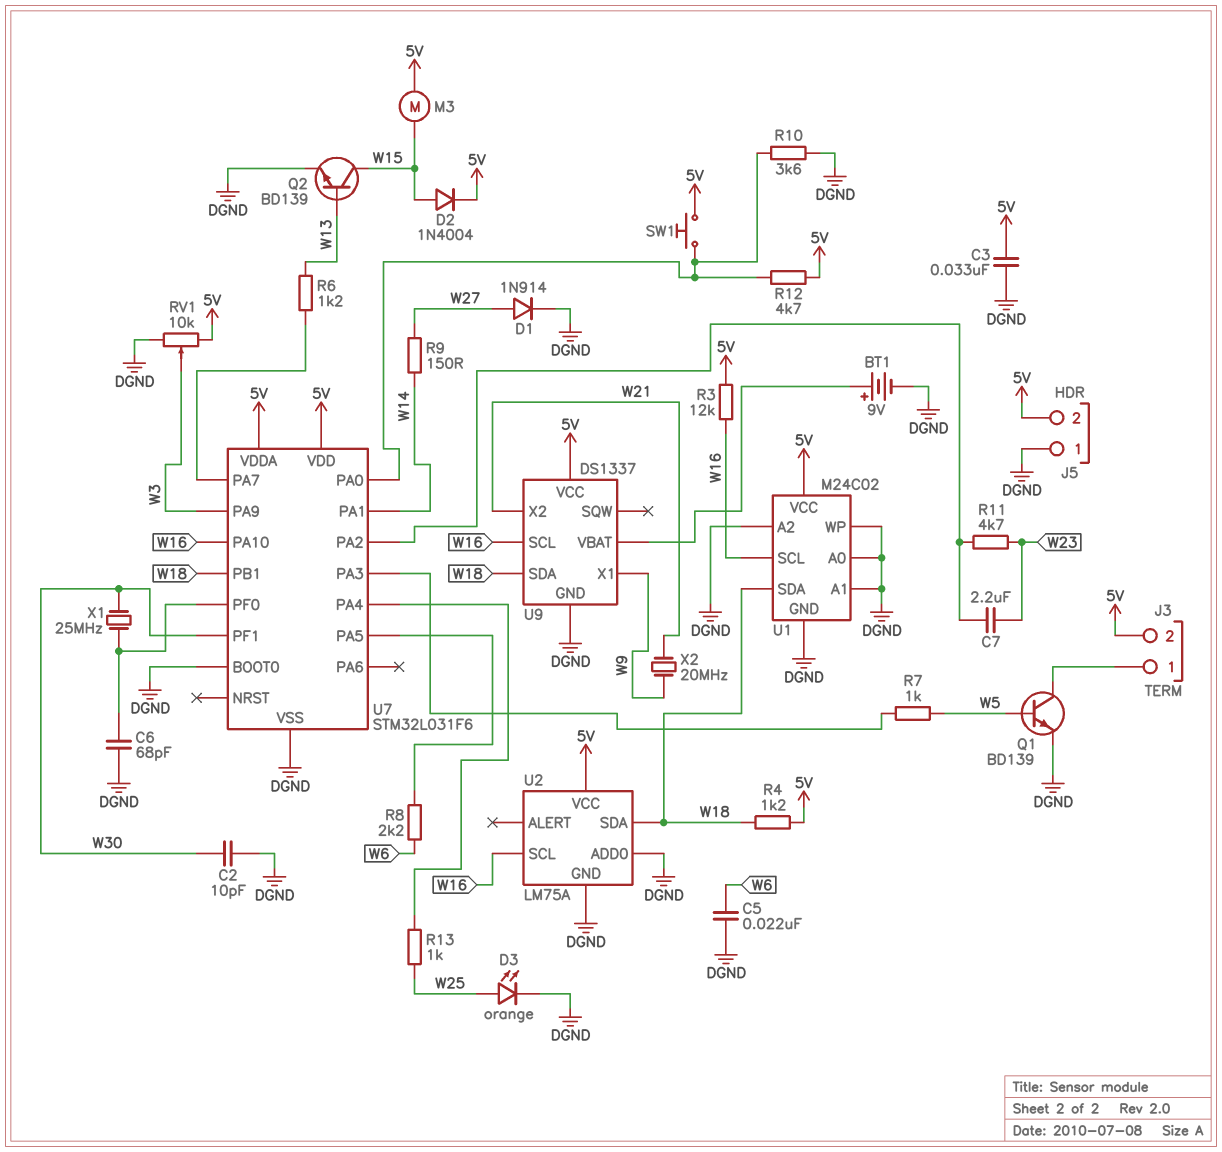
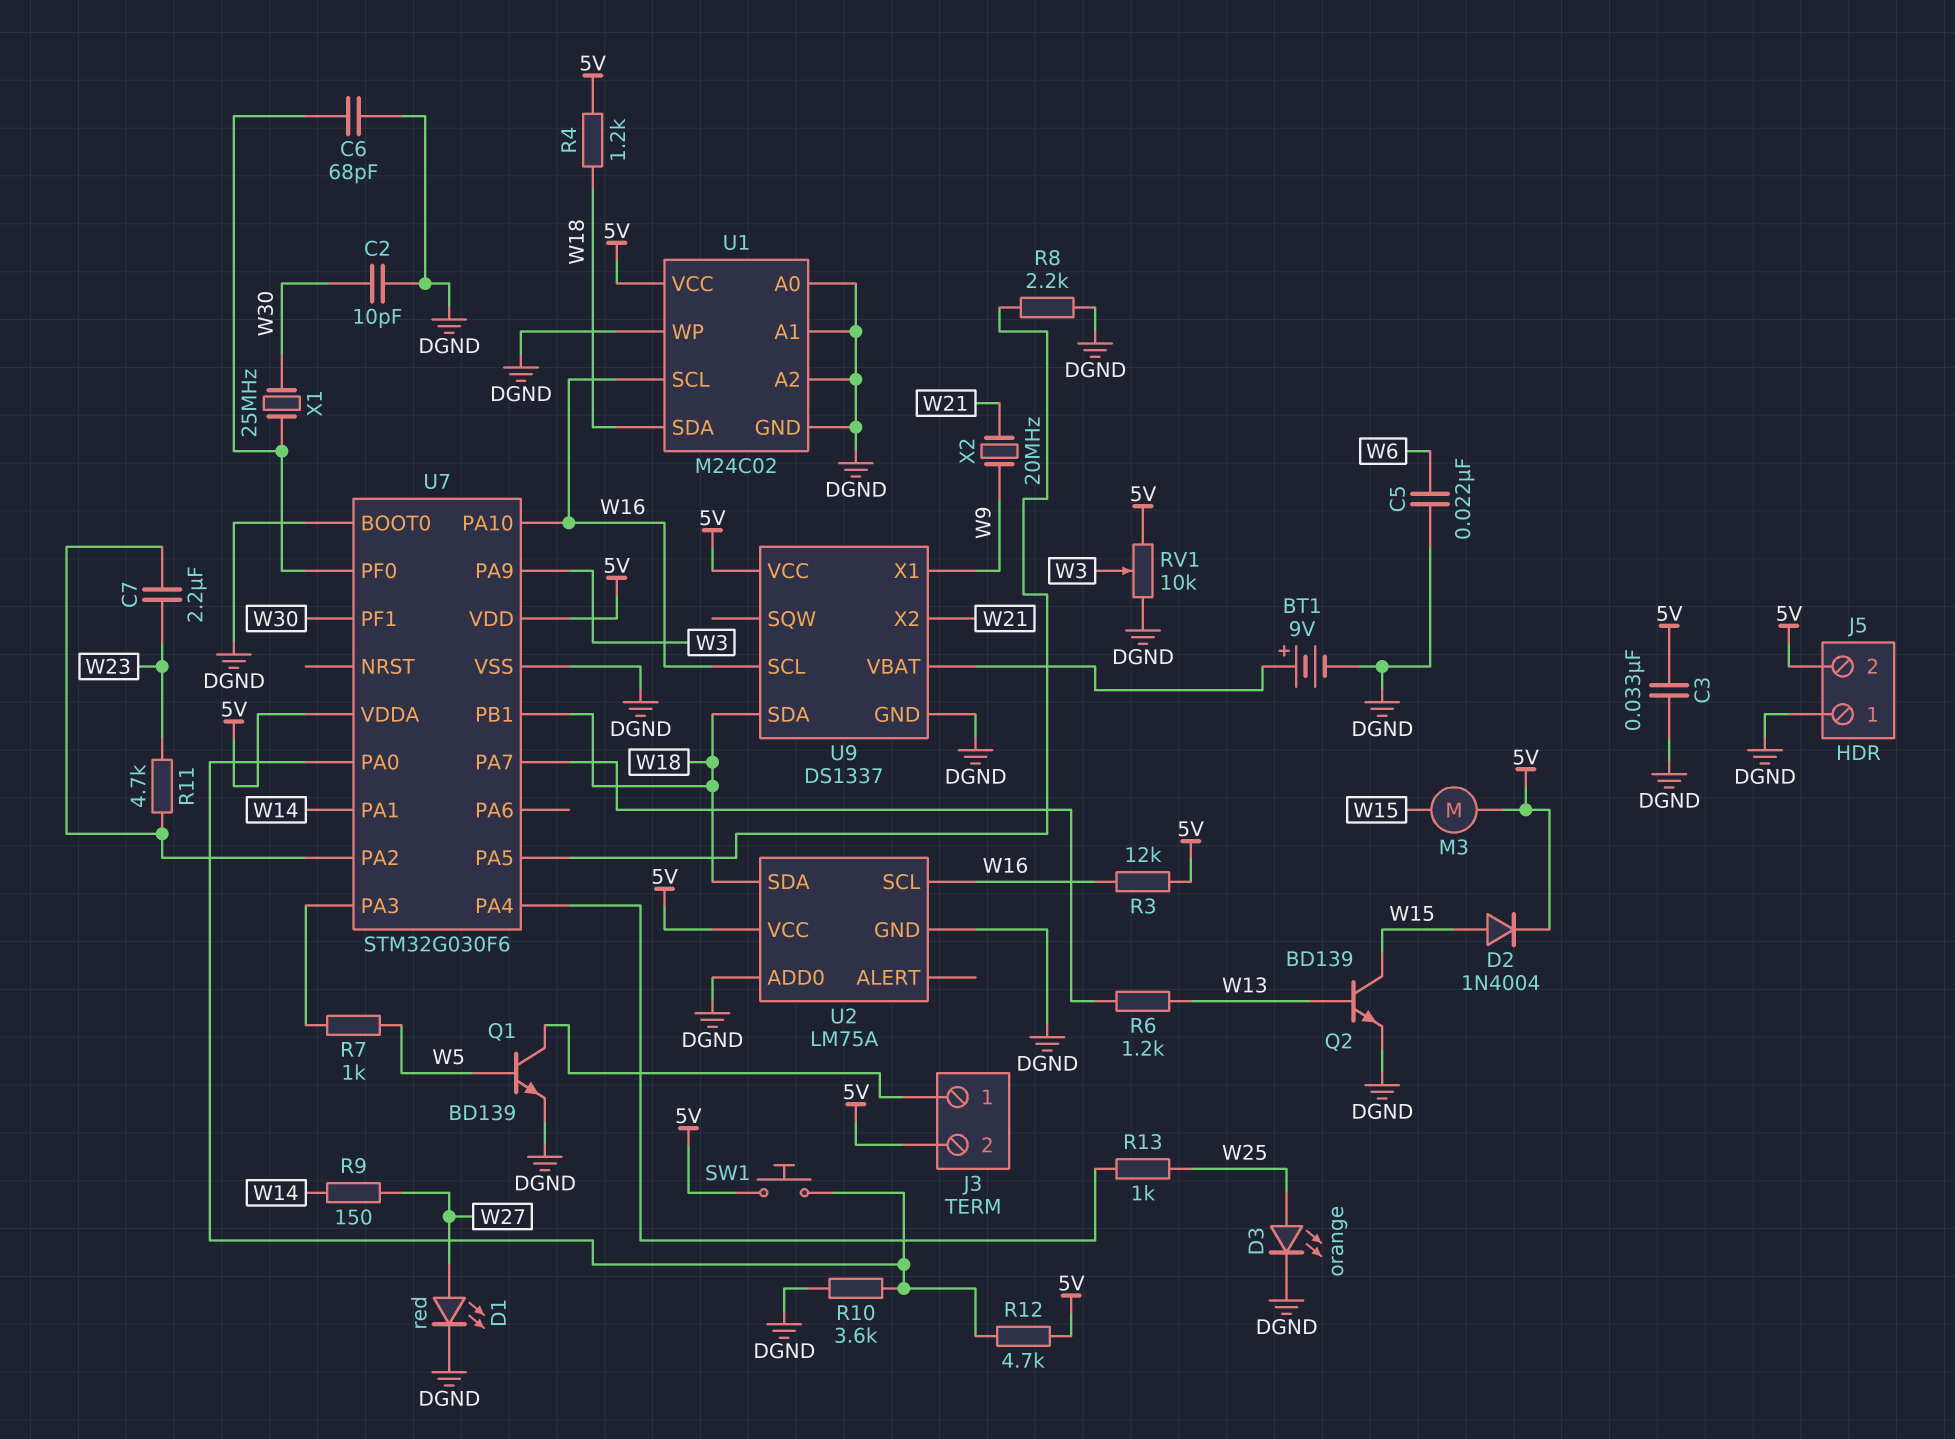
D1: diode 1N914 (A W27, K DGND) -> LED red (A W27, K DGND)
R8: 2.2k (U7/PA5, W6) -> 2.2k (DGND, U7/PA5)
U7: STM32L031F6 -> STM32G030F6

